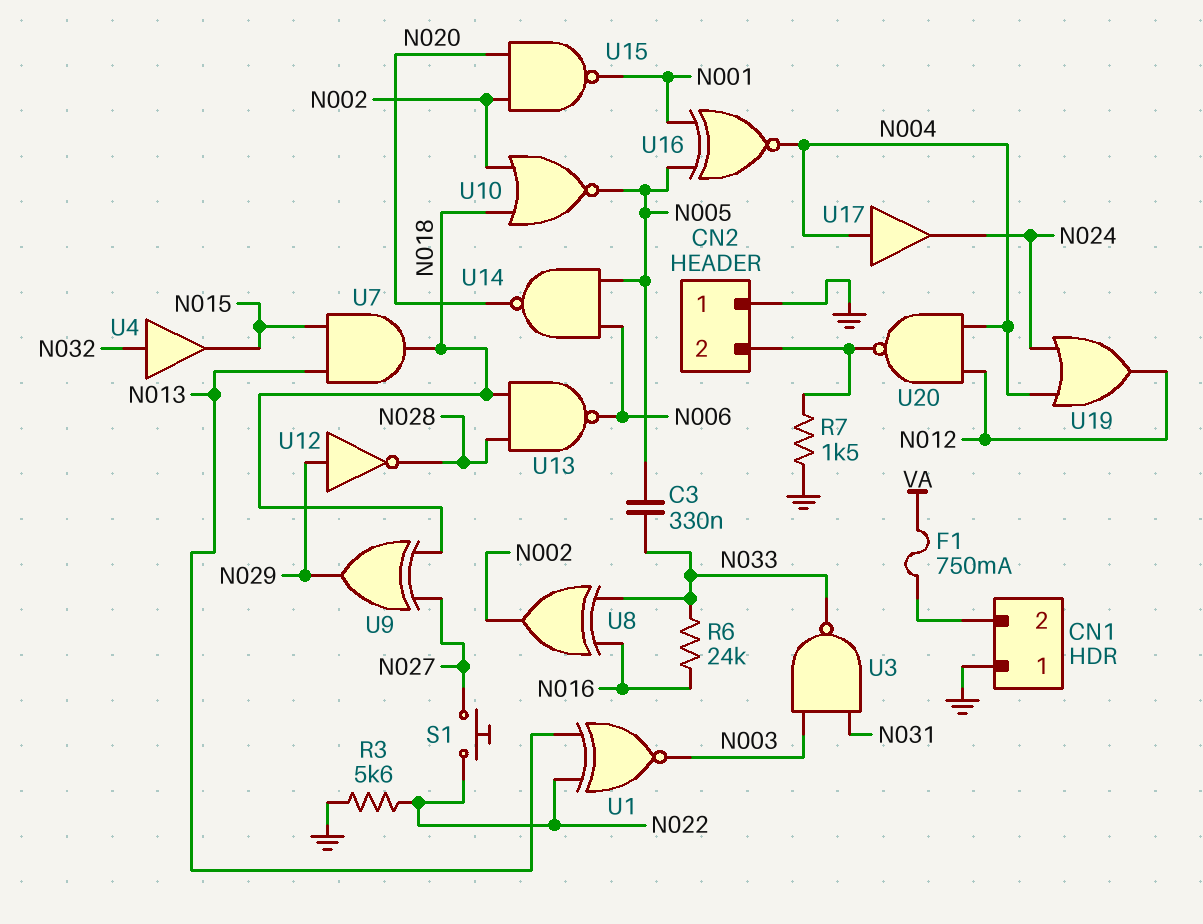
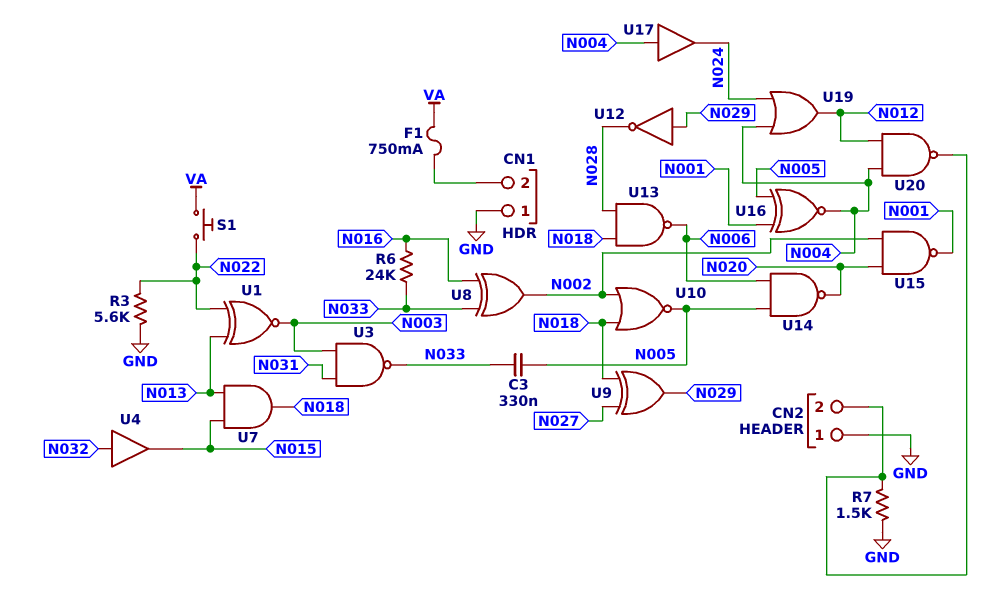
S1: button (N022, N027) -> button (N022, VA)

